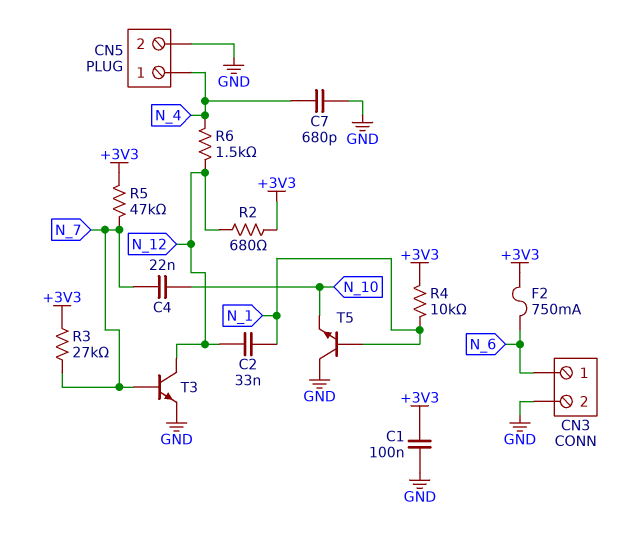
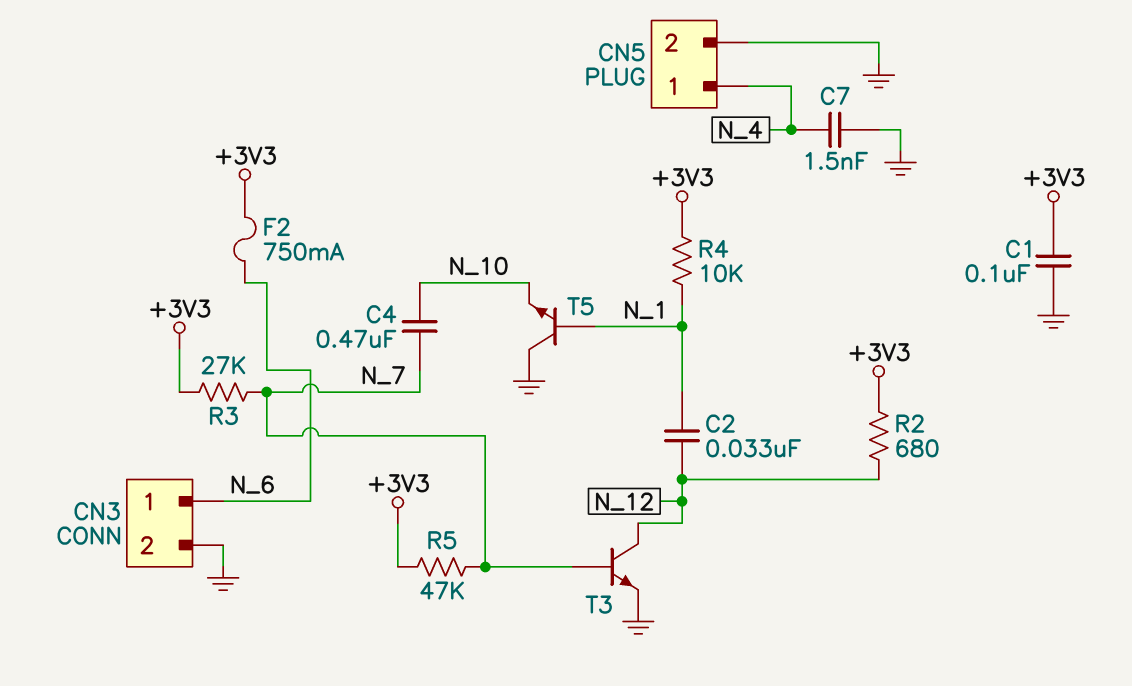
C4: 22nF (N_7, N_10) -> 470nF (N_7, N_10)
C7: 680pF (GND, N_4) -> 1.5nF (GND, N_4)
R6: 1.5k (N_4, N_12) -> none

